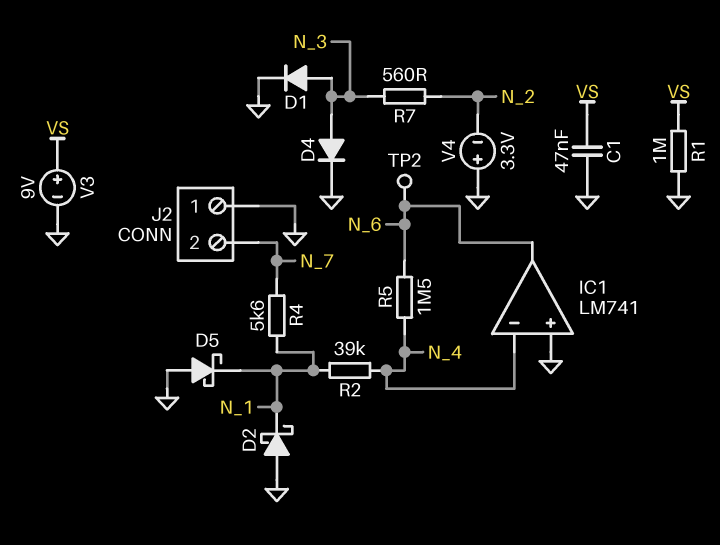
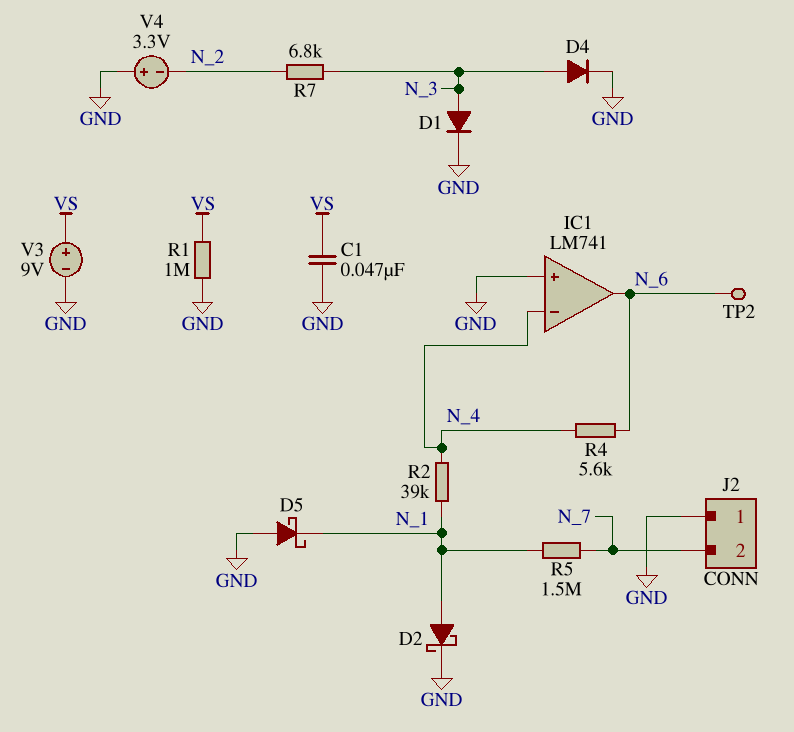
D2: schottky (A GND, K N_1) -> schottky (A N_1, K GND)
R4: 5.6k (N_1, N_7) -> 5.6k (N_4, N_6)
R5: 1.5M (N_4, N_6) -> 1.5M (N_1, N_7)
R7: 560 (N_2, N_3) -> 6.8k (N_2, N_3)

